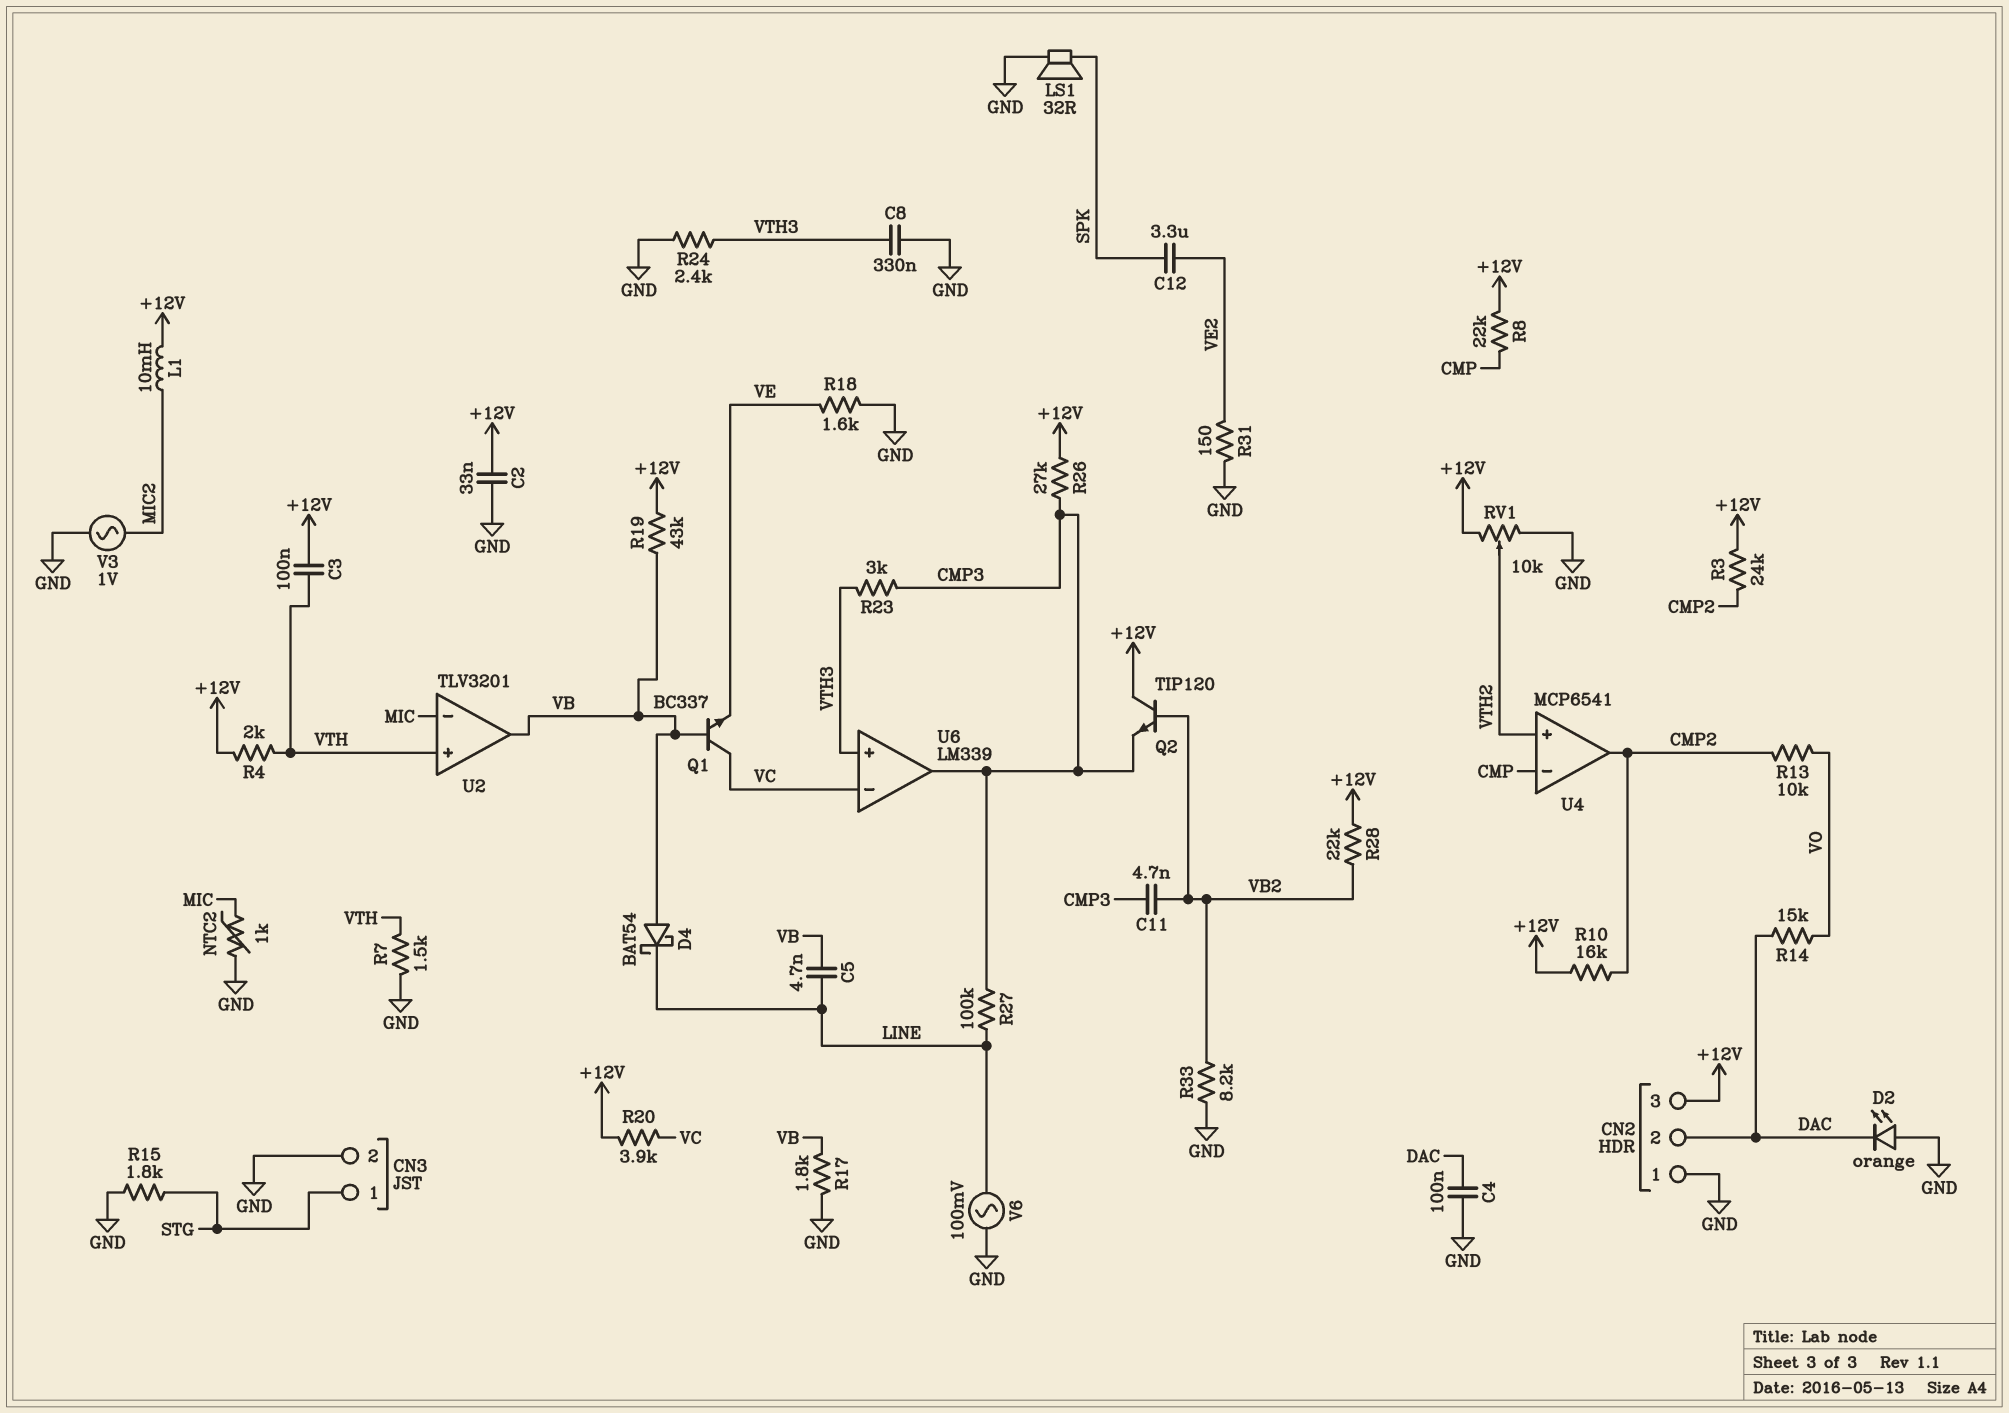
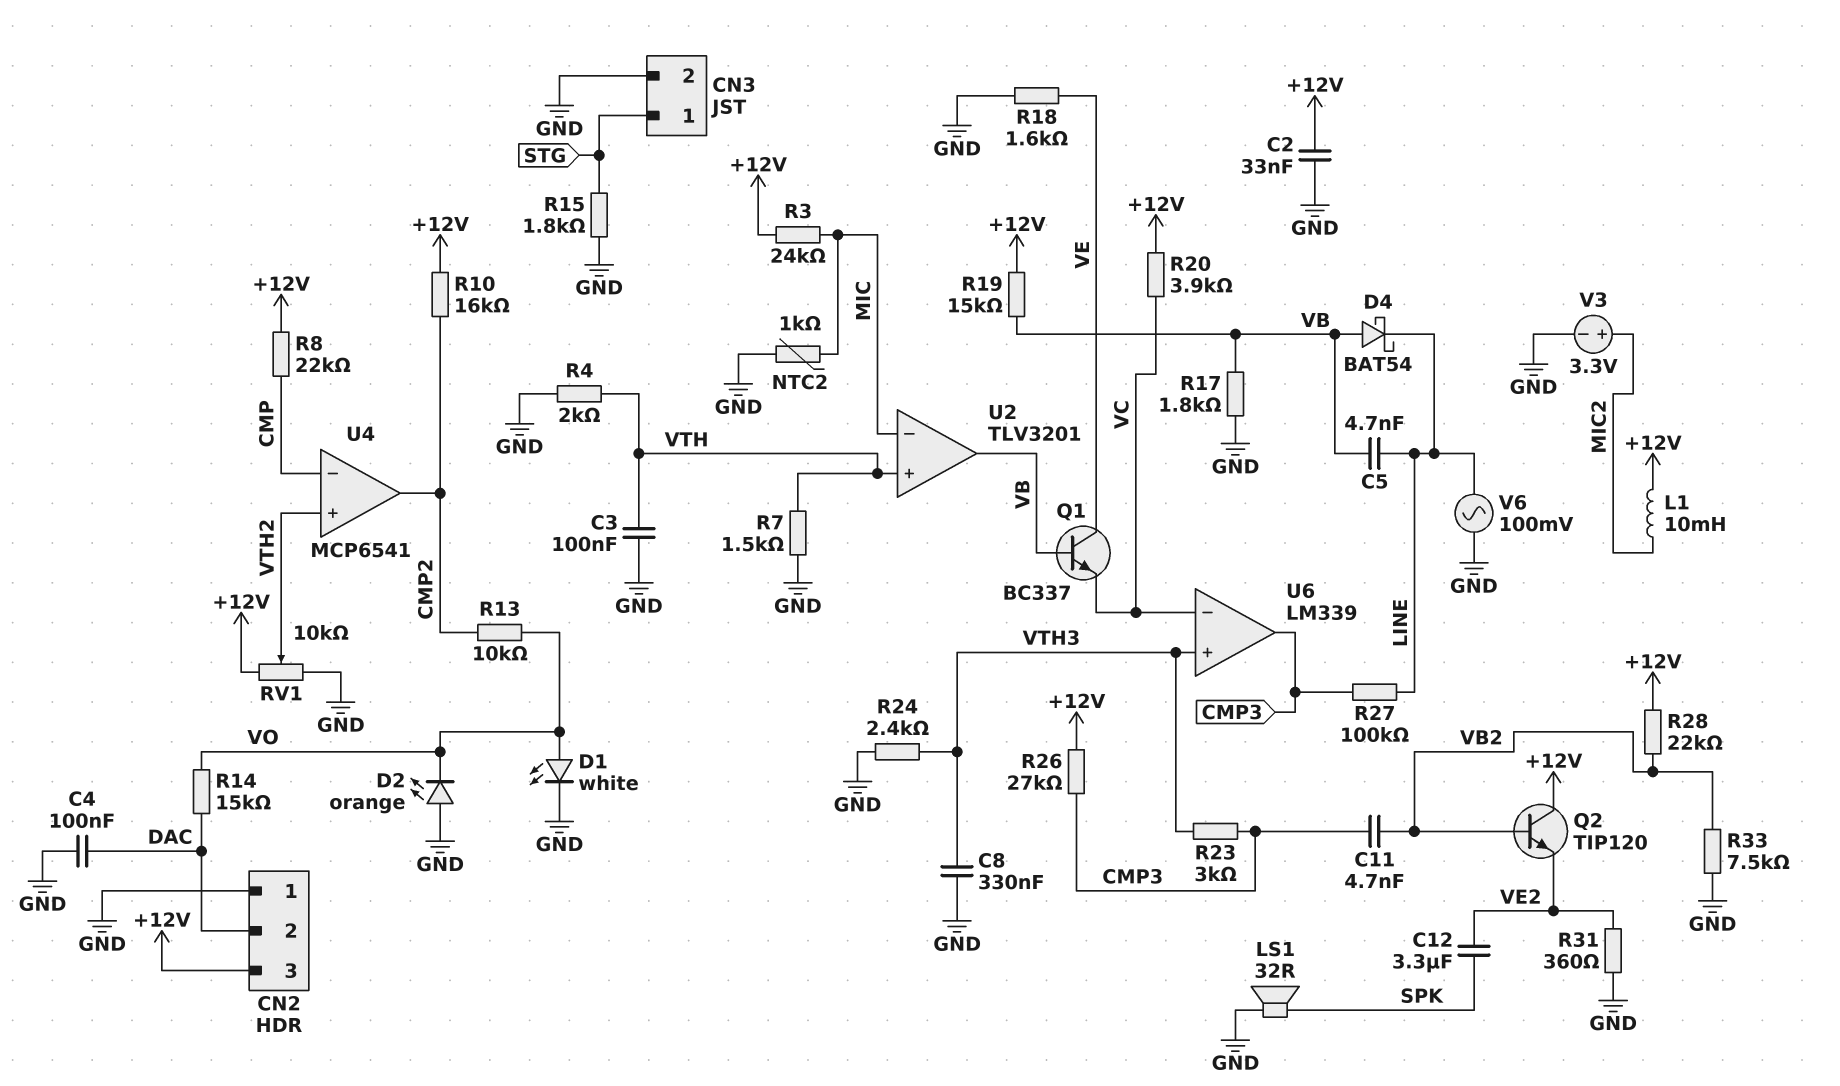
C3: 100nF (+12V, VTH) -> 100nF (GND, VTH)
D1: none -> LED white (A VO, K GND)
D2: LED orange (A GND, K DAC) -> LED orange (A GND, K VO)
Q1: NPN BC337 (B VB, C VC, E VE) -> NPN BC337 (B VB, C VE, E VC)
Q2: NPN TIP120 (B VB2, C +12V, E CMP3) -> NPN TIP120 (B VB2, C +12V, E VE2)
R3: 24k (+12V, CMP2) -> 24k (+12V, MIC)
R4: 2k (+12V, VTH) -> 2k (GND, VTH)
R19: 43k (+12V, VB) -> 15k (+12V, VB)
R31: 150 (GND, VE2) -> 360 (GND, VE2)
R33: 8.2k (GND, VB2) -> 7.5k (GND, VB2)
V3: AC 1V (GND, MIC2) -> 3.3V (plus MIC2, minus GND)

